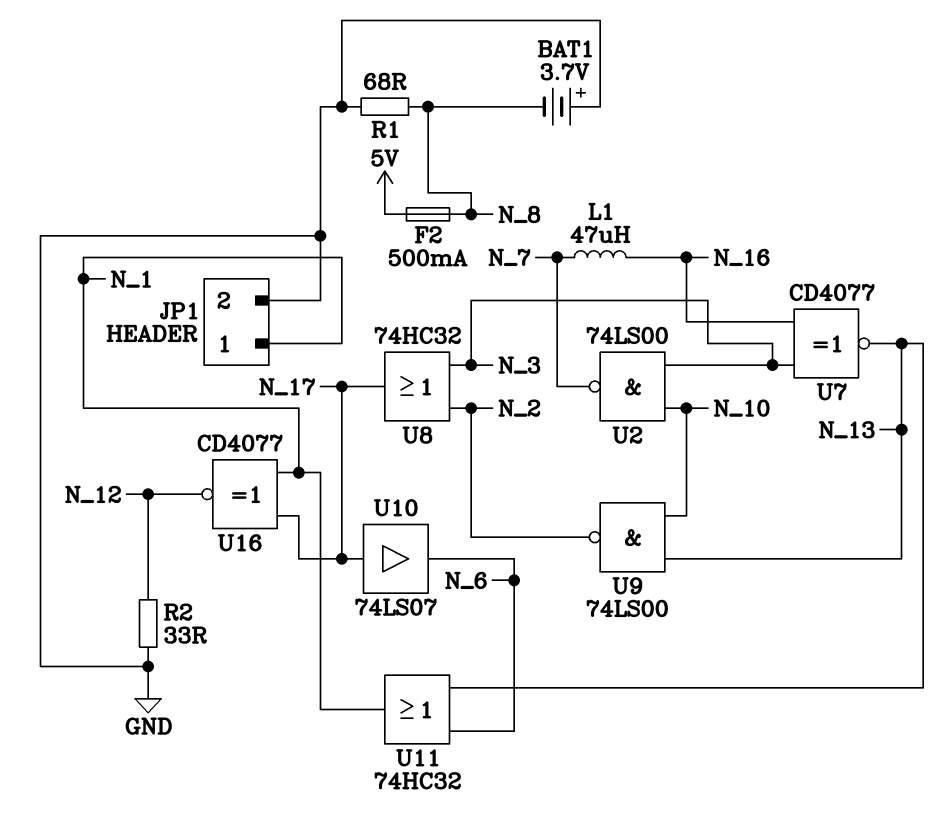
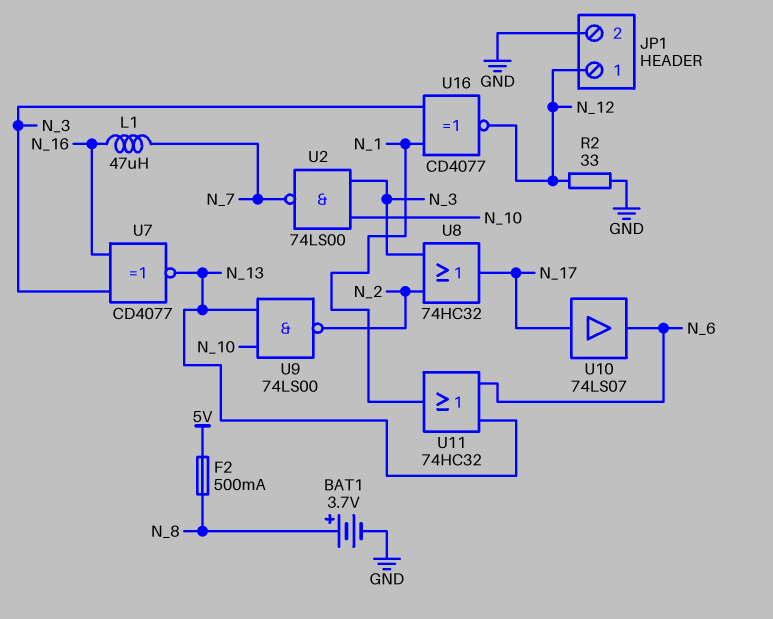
BAT1: 3.7V (plus GND, minus N_8) -> 3.7V (plus N_8, minus GND)
JP1 pin 1: N_1 -> N_12
R1: 68 (GND, N_8) -> none
U16: XNOR CD4077 (in N_1, in N_17, out N_12) -> XNOR CD4077 (in N_1, in N_3, out N_12)

